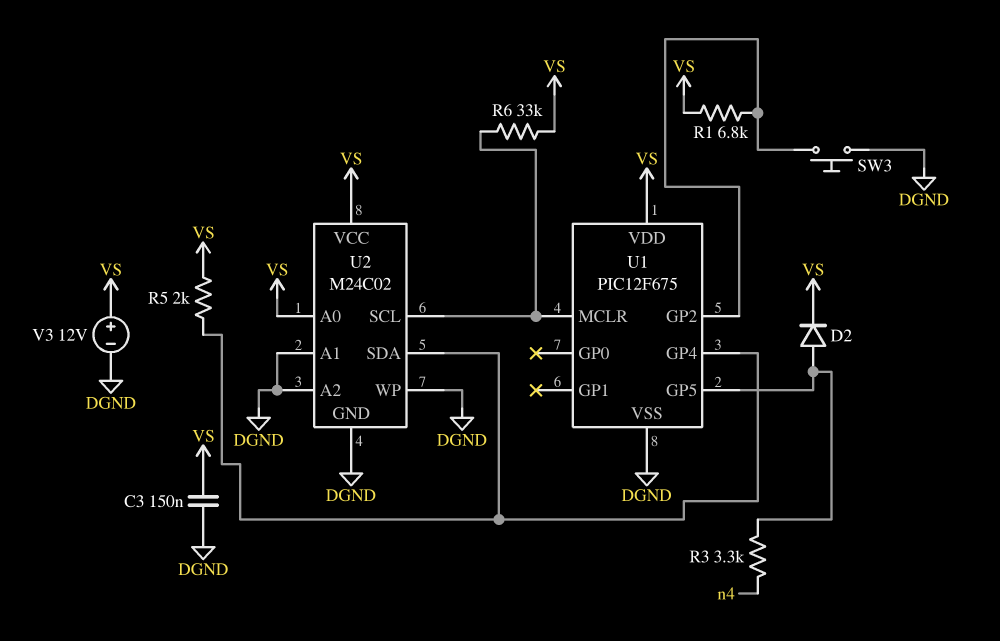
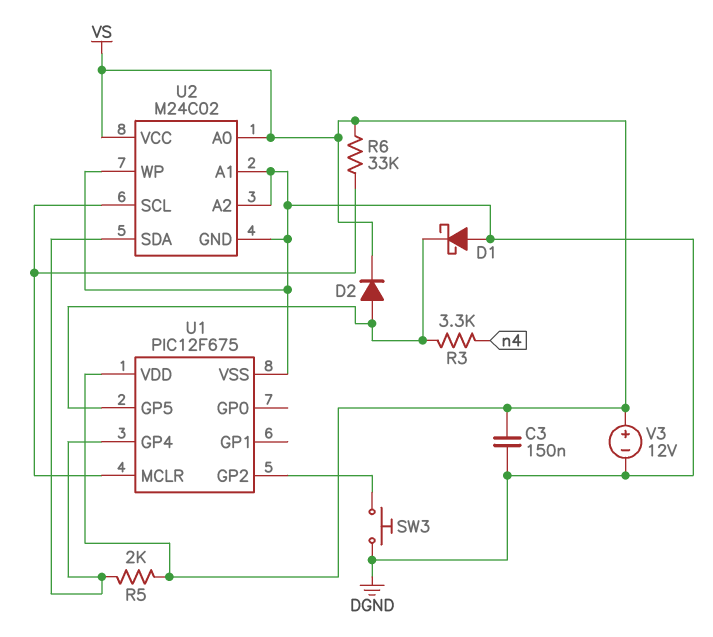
D1: none -> schottky (A DGND, K U1/GP5)
R1: 6.8k (U1/GP2, VS) -> none

